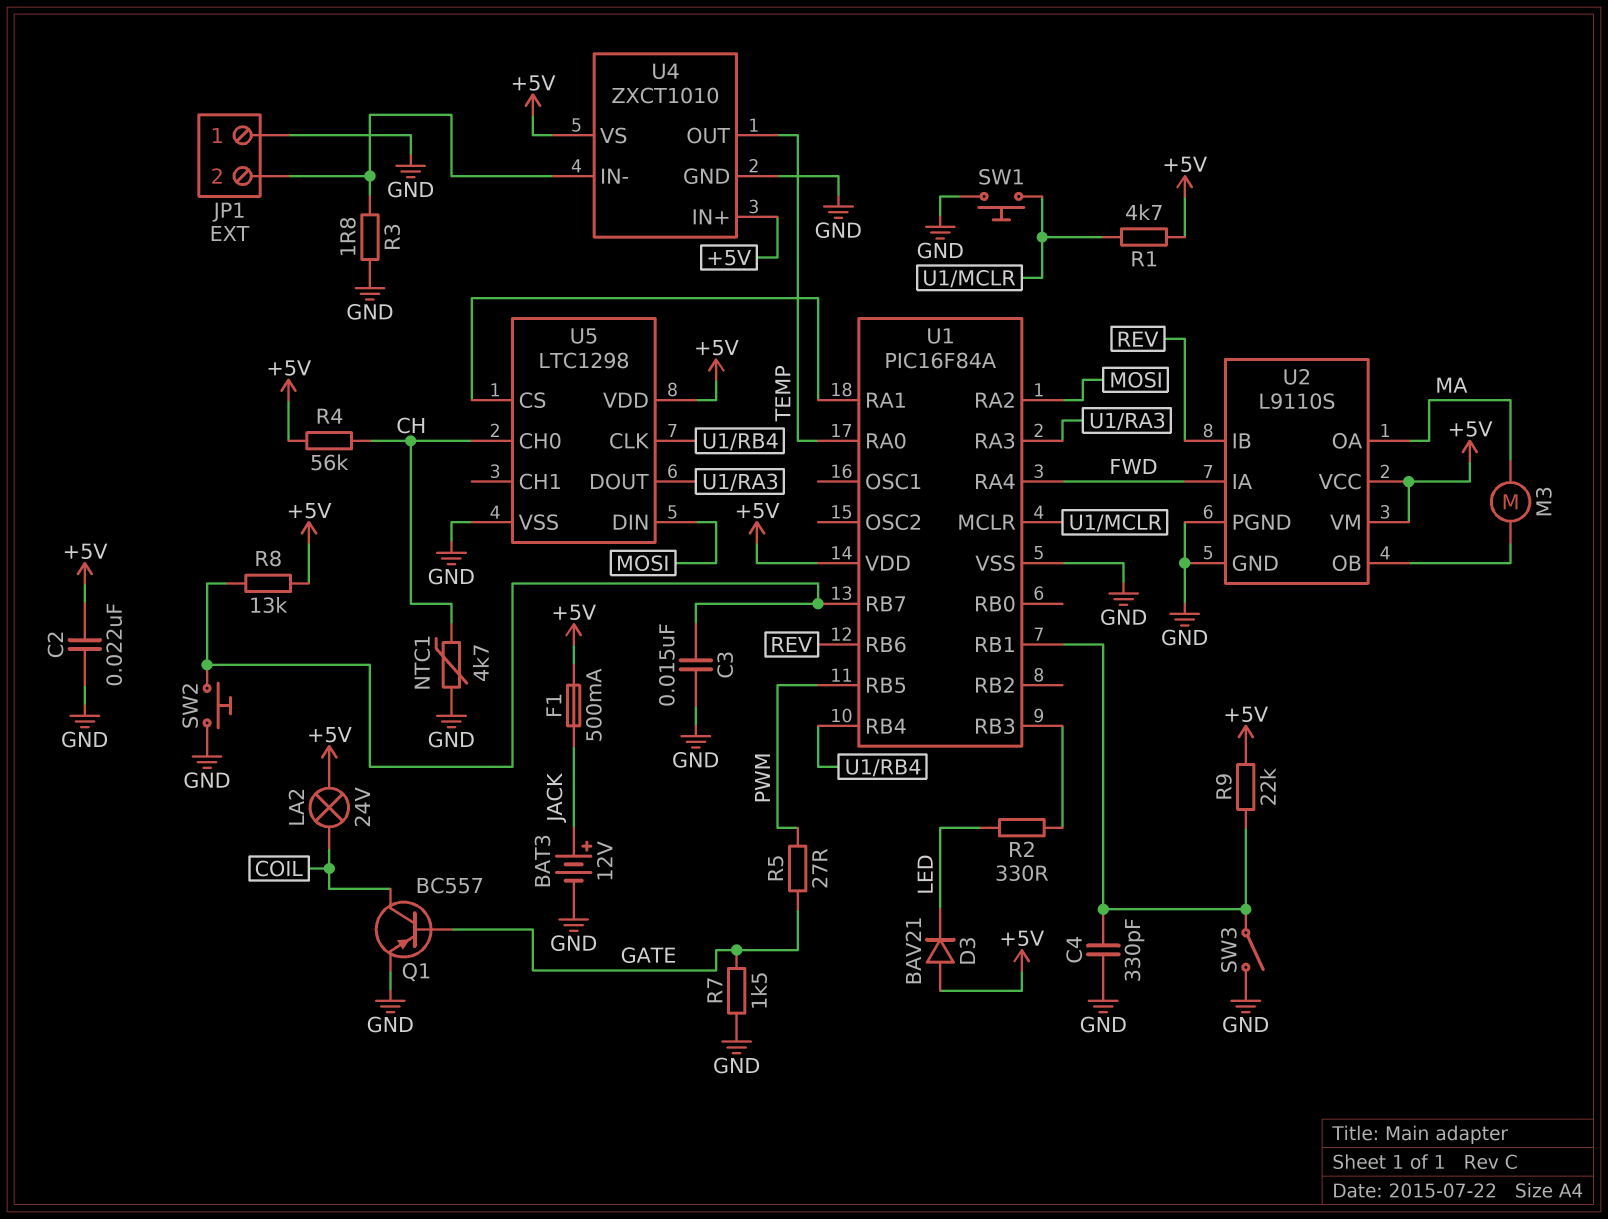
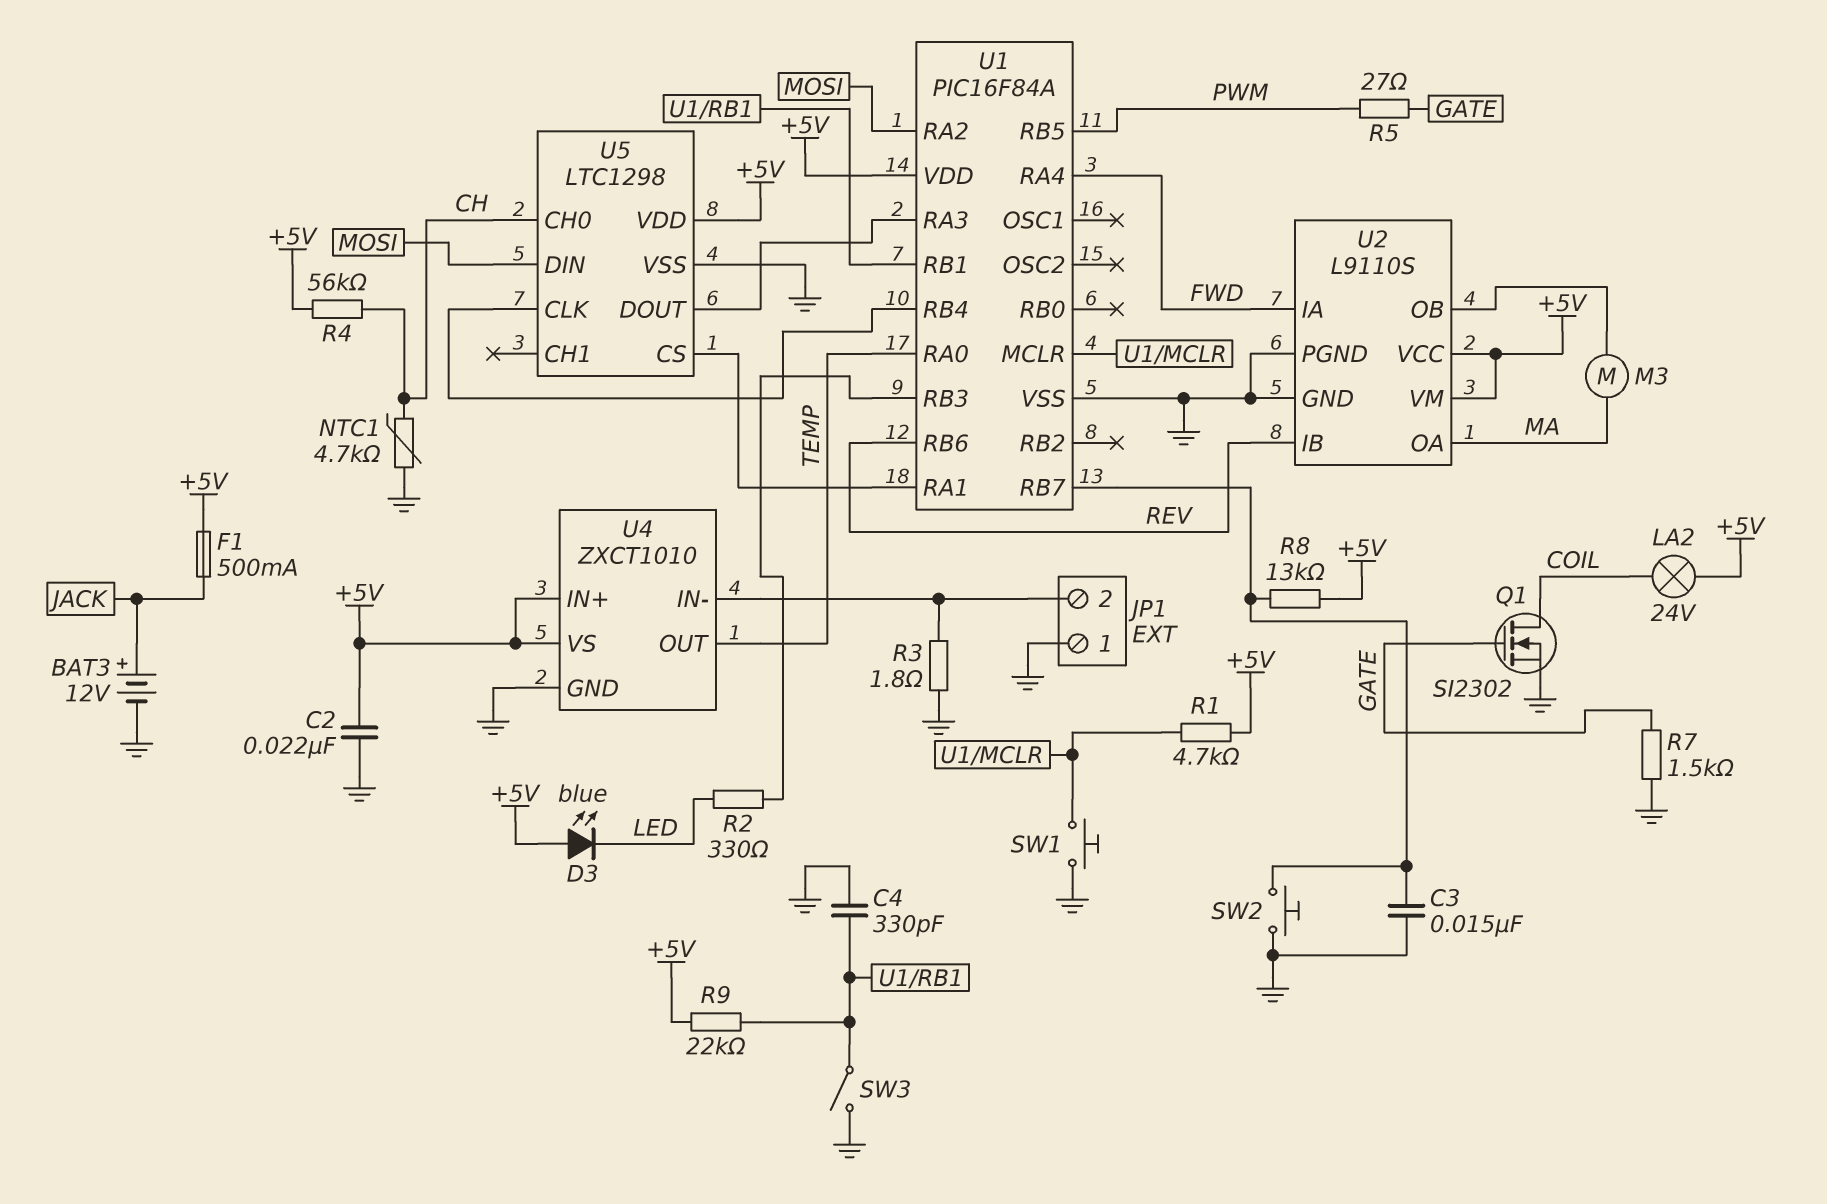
D3: diode BAV21 (A +5V, K LED) -> LED blue (A +5V, K LED)
Q1: PNP BC557 (B GATE, C COIL, E GND) -> NMOS SI2302 (G GATE, D COIL, S GND)

